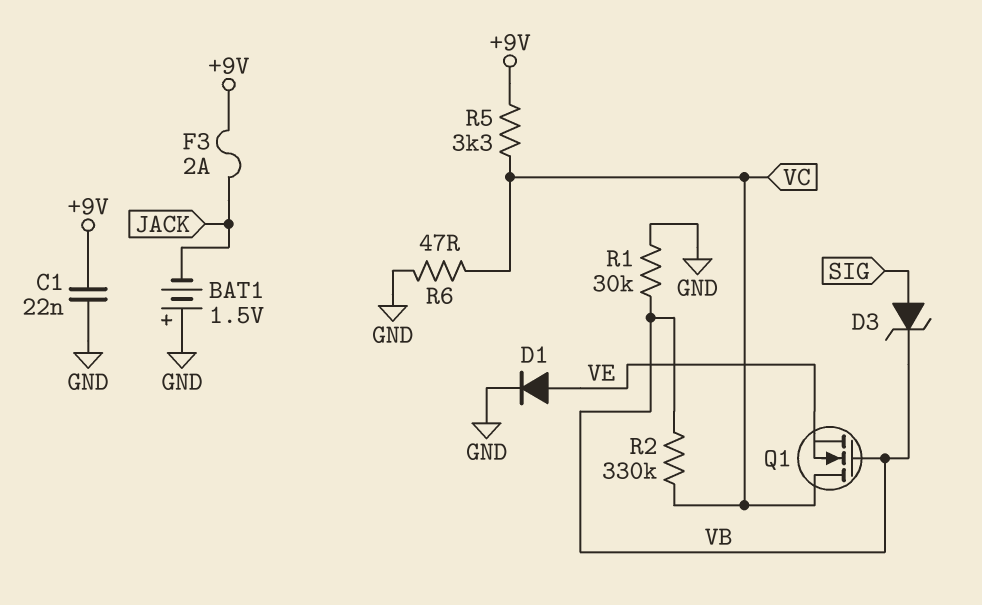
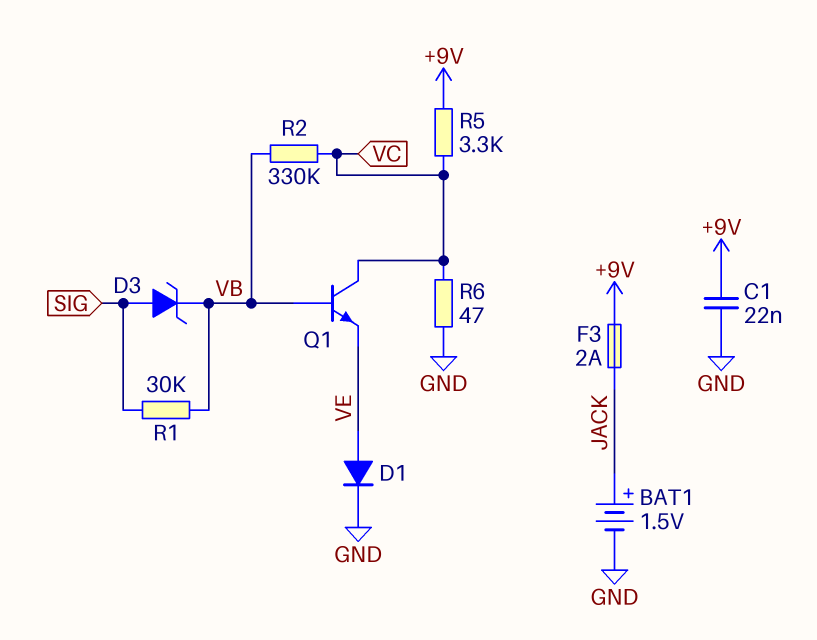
BAT1: 1.5V (plus GND, minus JACK) -> 1.5V (plus JACK, minus GND)
Q1: NMOS (G VB, D VC, S VE) -> NPN (B VB, C VC, E VE)
R1: 30k (GND, VB) -> 30k (SIG, VB)

